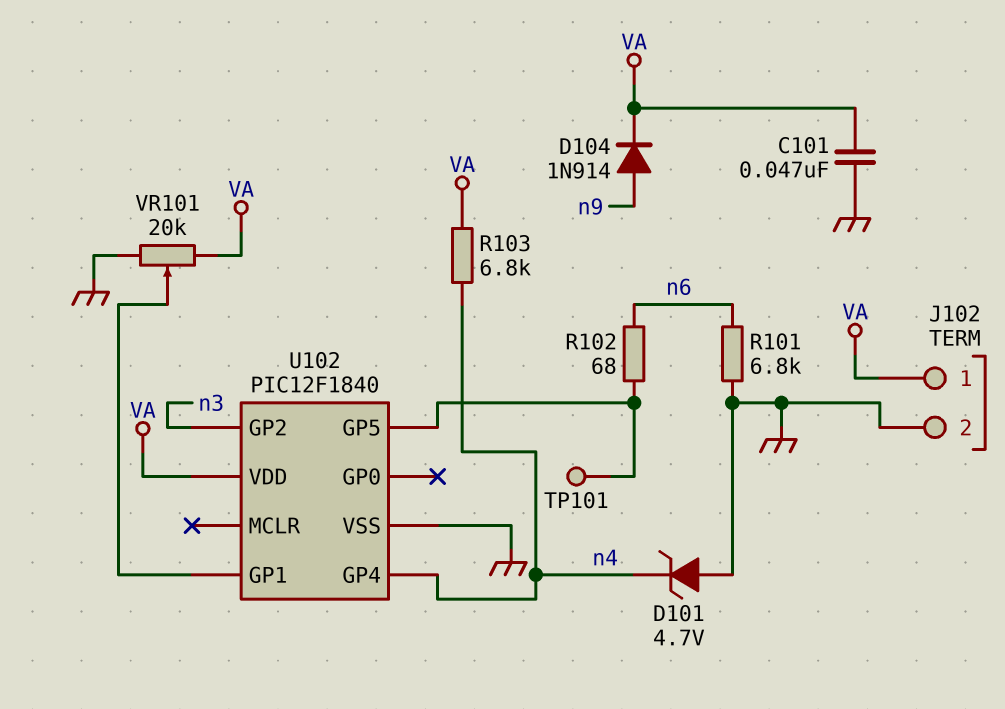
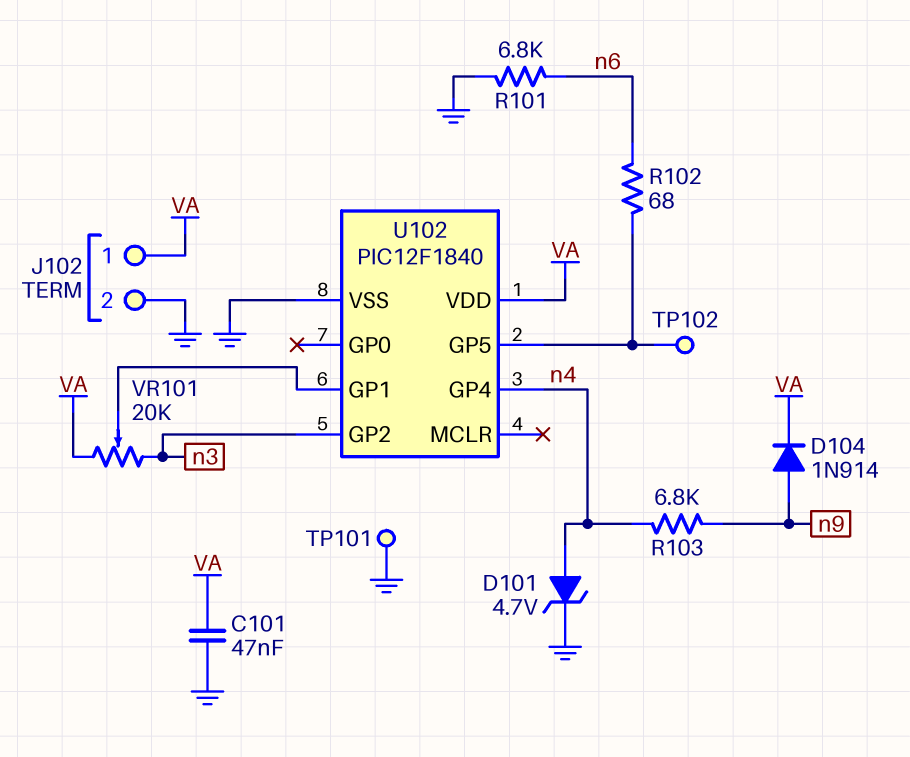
D101: zener 4.7V (A GND, K n4) -> zener 4.7V (A n4, K GND)
R103: 6.8k (VA, n4) -> 6.8k (n4, n9)
TP101: test point (U102/GP5) -> test point (GND)
TP102: none -> test point (U102/GP5)
VR101: 20k (GND, VA, wiper U102/GP1) -> 20k (VA, n3, wiper U102/GP1)

